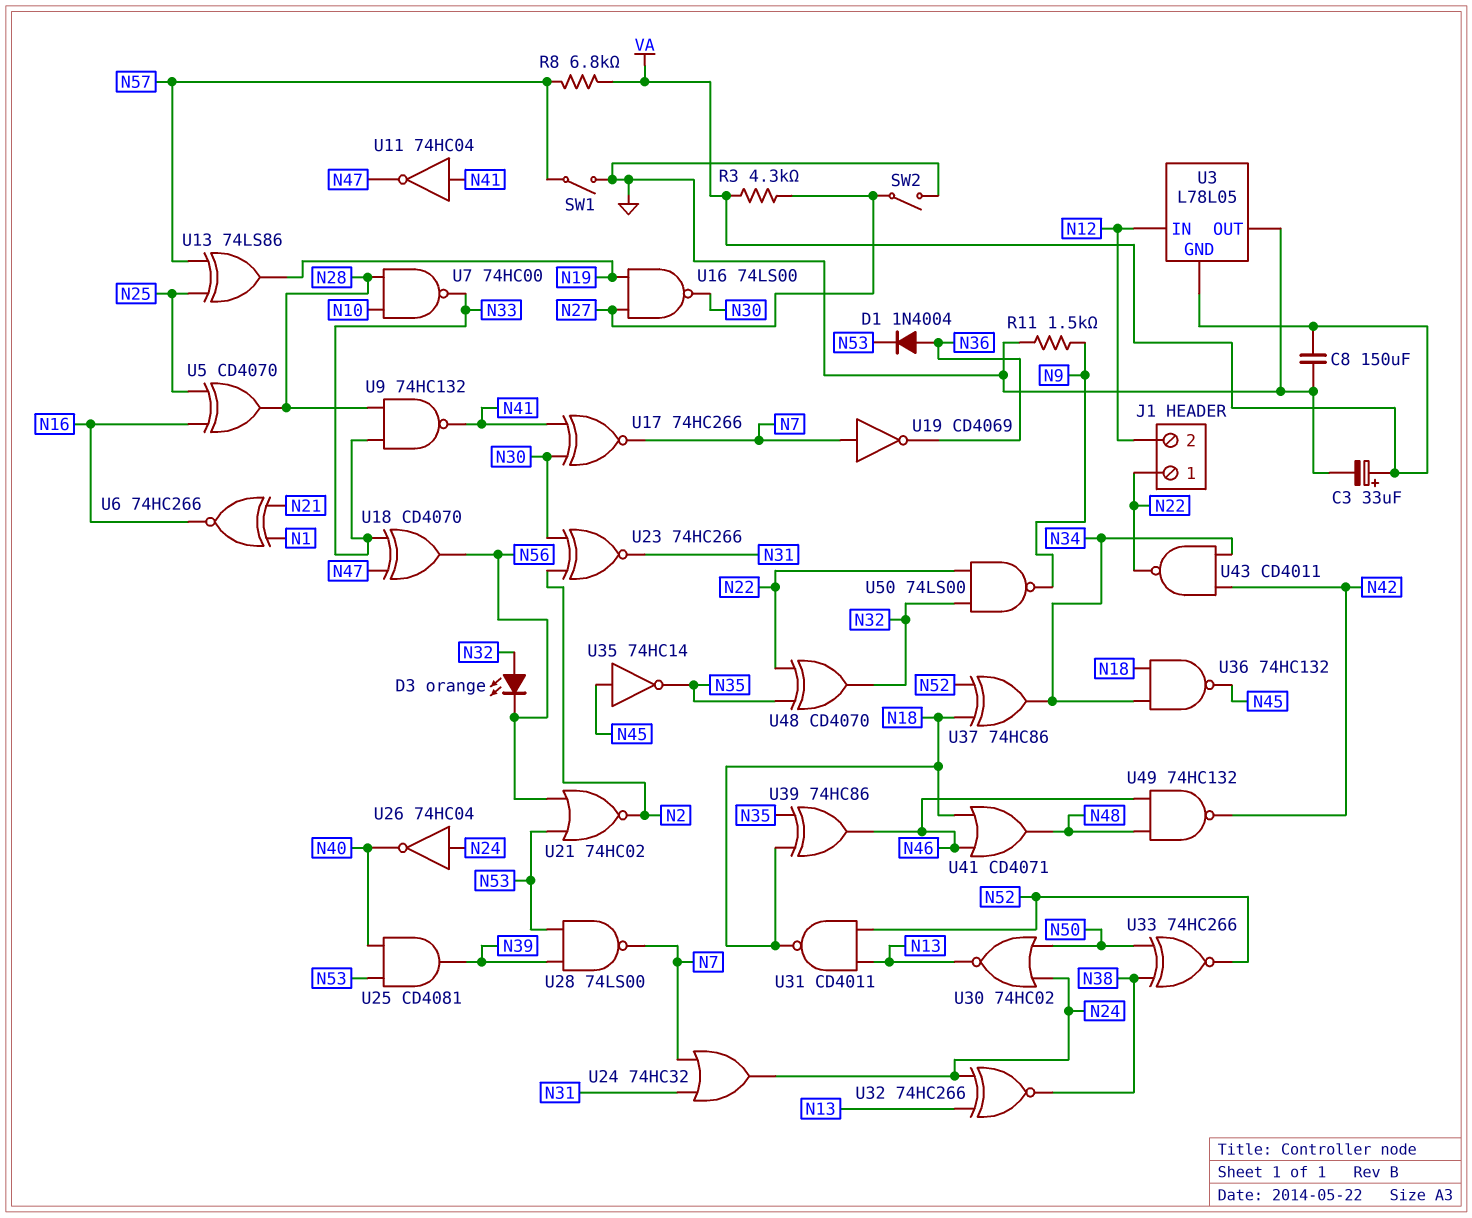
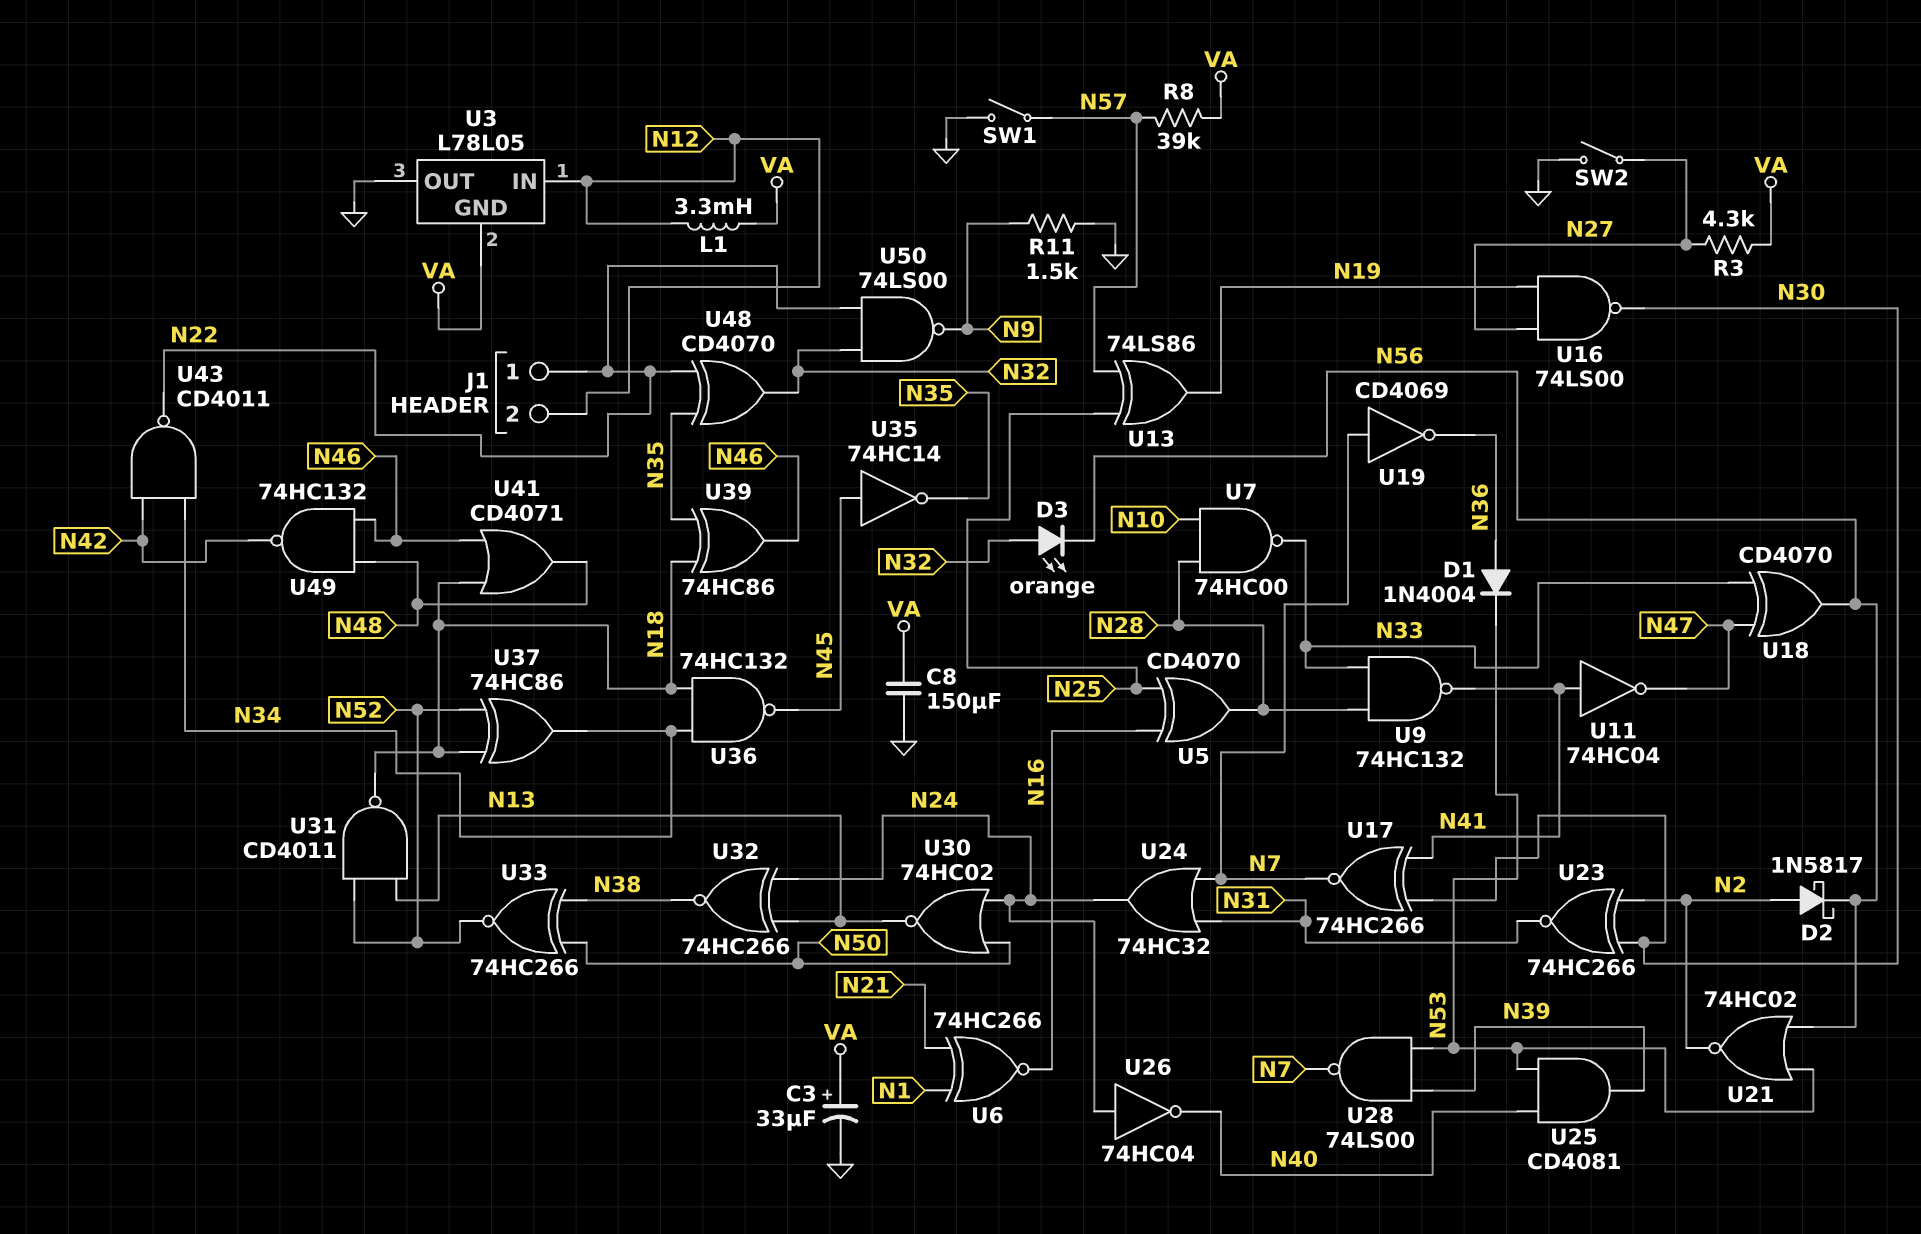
D2: none -> schottky 1N5817 (A N2, K N56)
L1: none -> 3.3mH (N12, VA)
R8: 6.8k (N57, VA) -> 39k (N57, VA)

